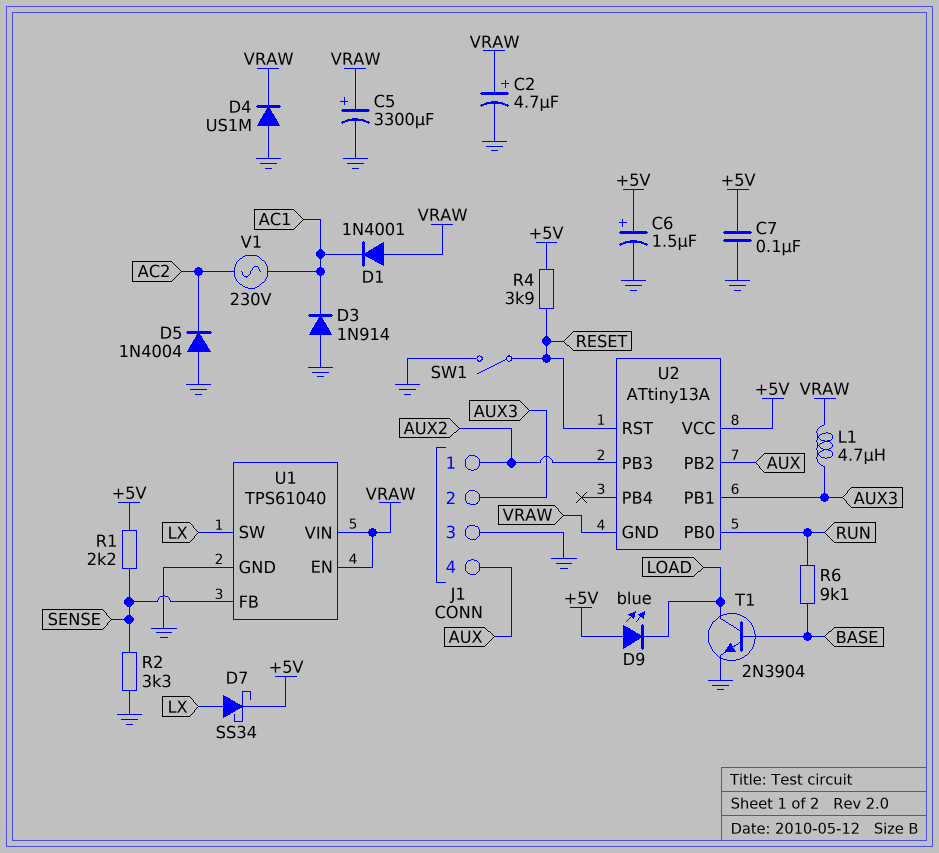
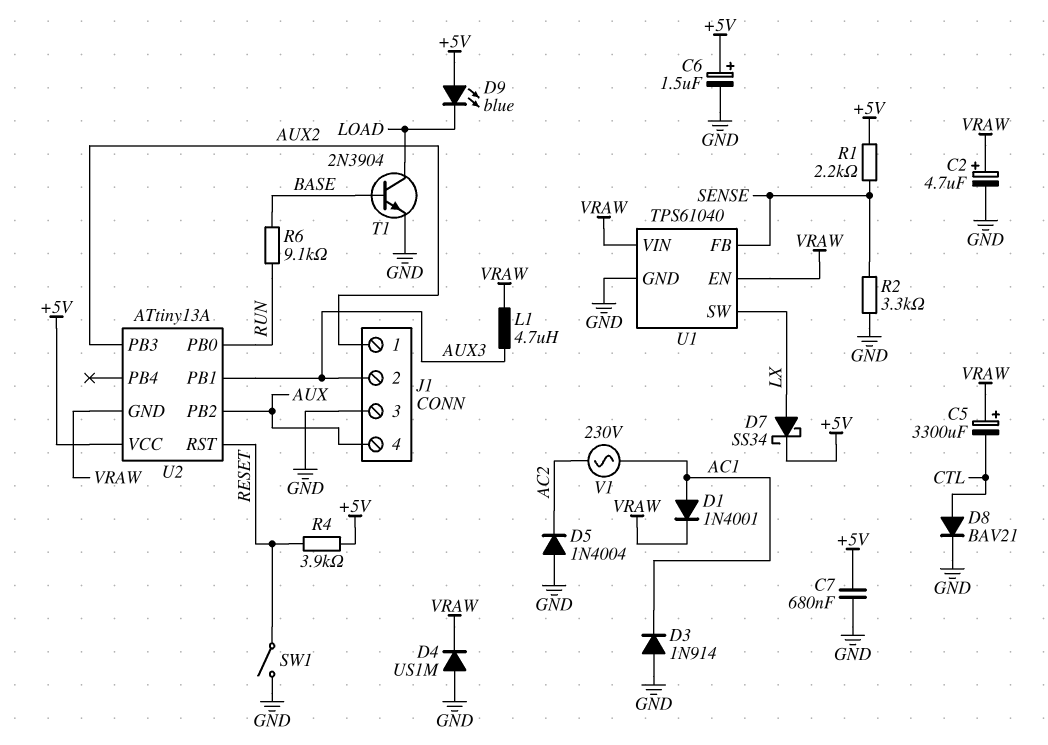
C5: 3300uF (plus VRAW, minus GND) -> 3300uF (plus VRAW, minus CTL)
C7: 100nF (+5V, GND) -> 680nF (+5V, GND)
D1: diode 1N4001 (A VRAW, K AC1) -> diode 1N4001 (A AC1, K VRAW)
D8: none -> diode BAV21 (A CTL, K GND)

